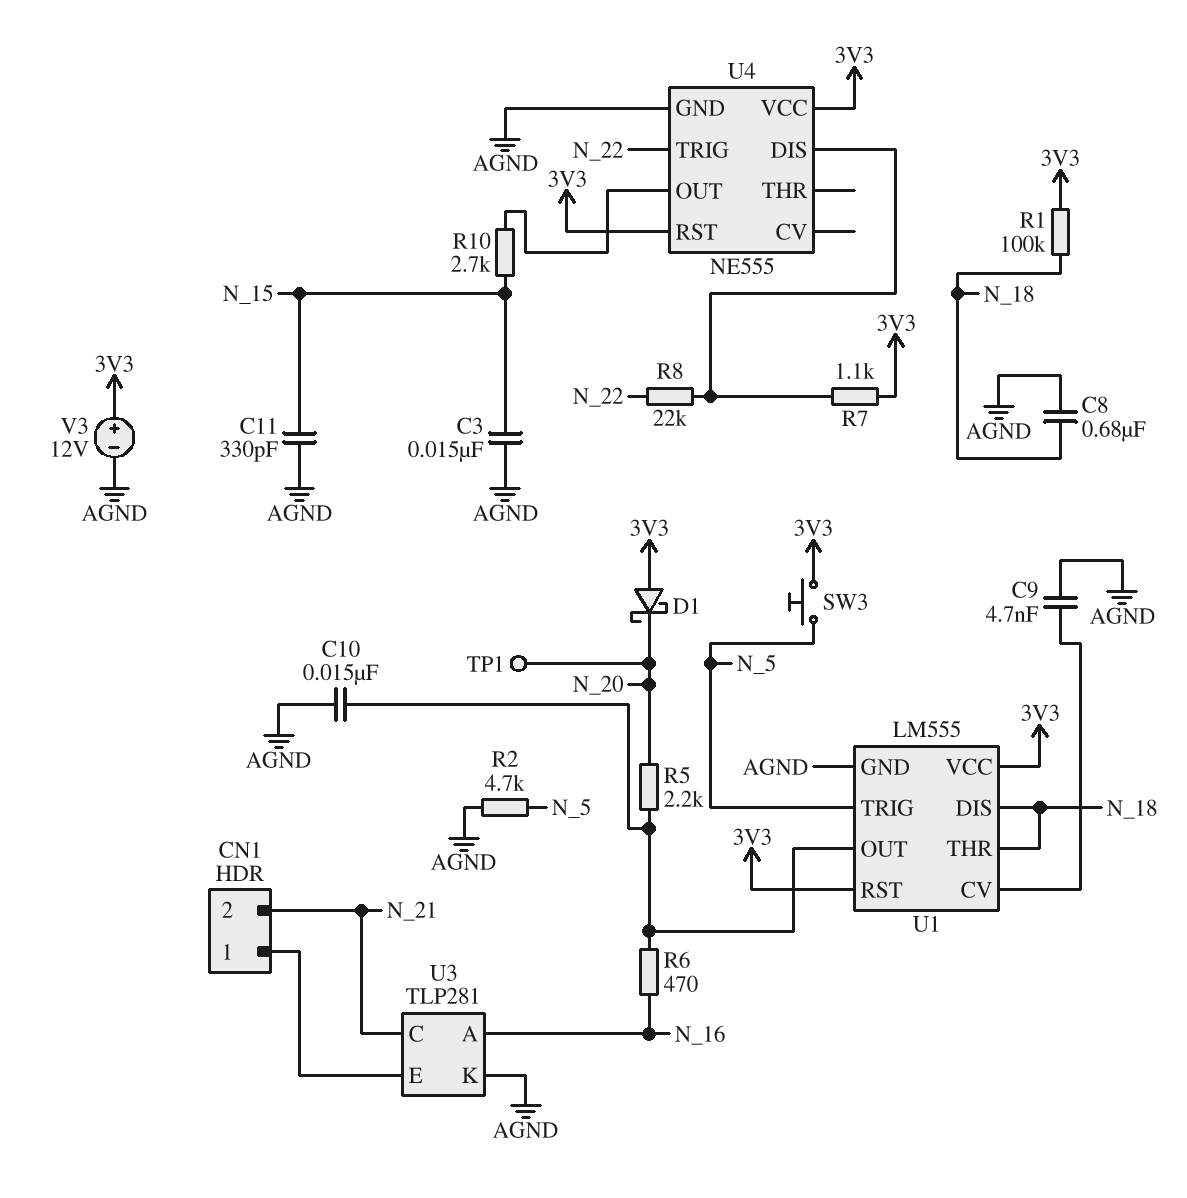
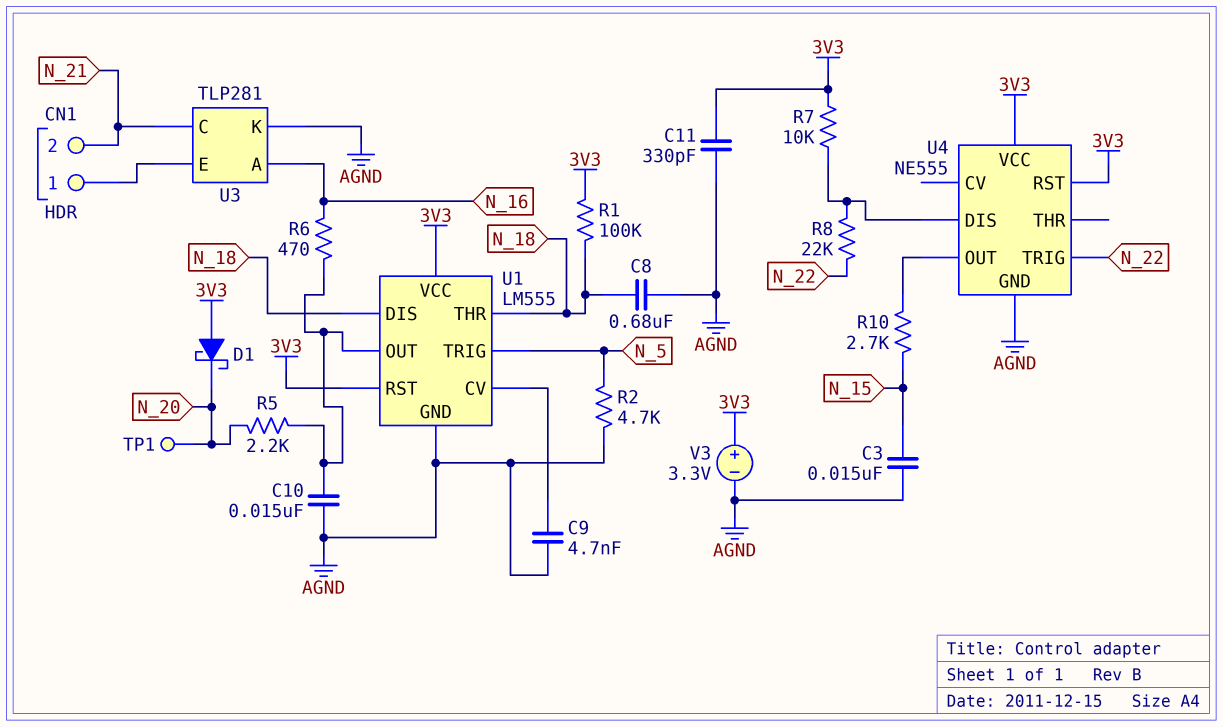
C11: 330pF (AGND, N_15) -> 330pF (3V3, AGND)
R7: 1.1k (3V3, U4/DIS) -> 10k (3V3, U4/DIS)
SW3: button (3V3, N_5) -> none
V3: 12V (plus 3V3, minus AGND) -> 3.3V (plus 3V3, minus AGND)

